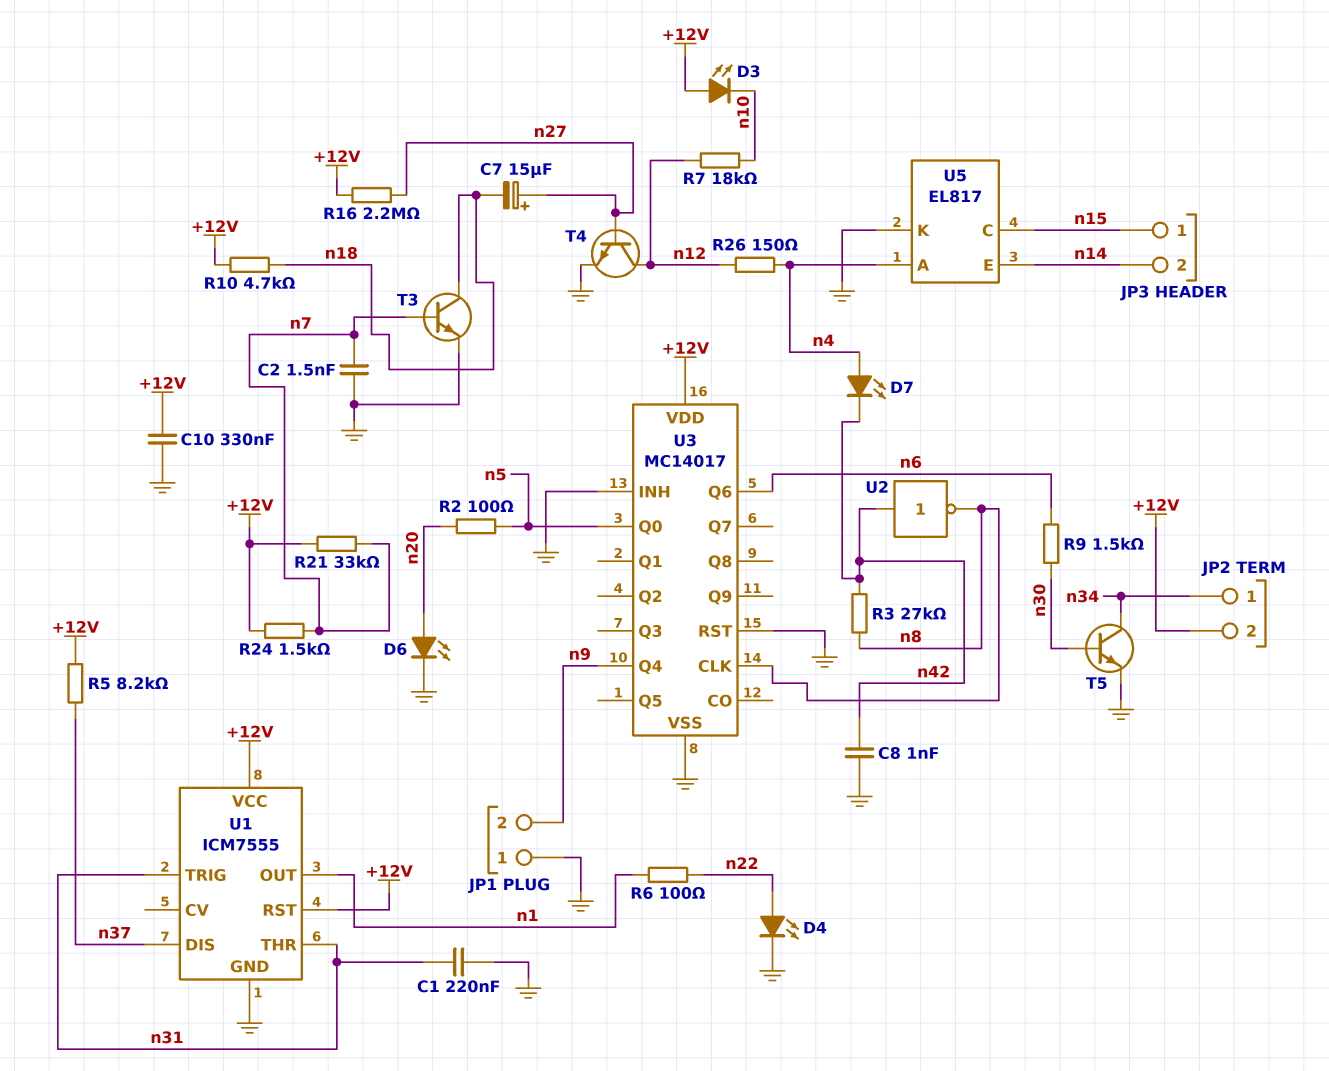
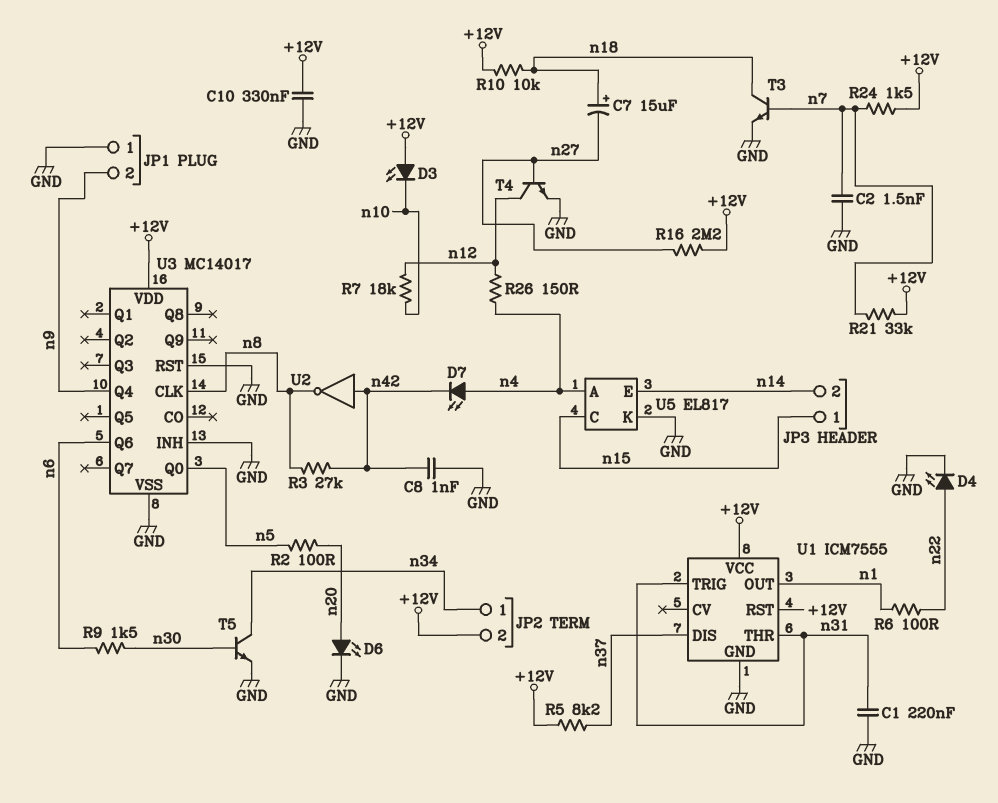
C7: 15uF (plus n27, minus n18) -> 15uF (plus n18, minus n27)
R10: 4.7k (+12V, n18) -> 10k (+12V, n18)

